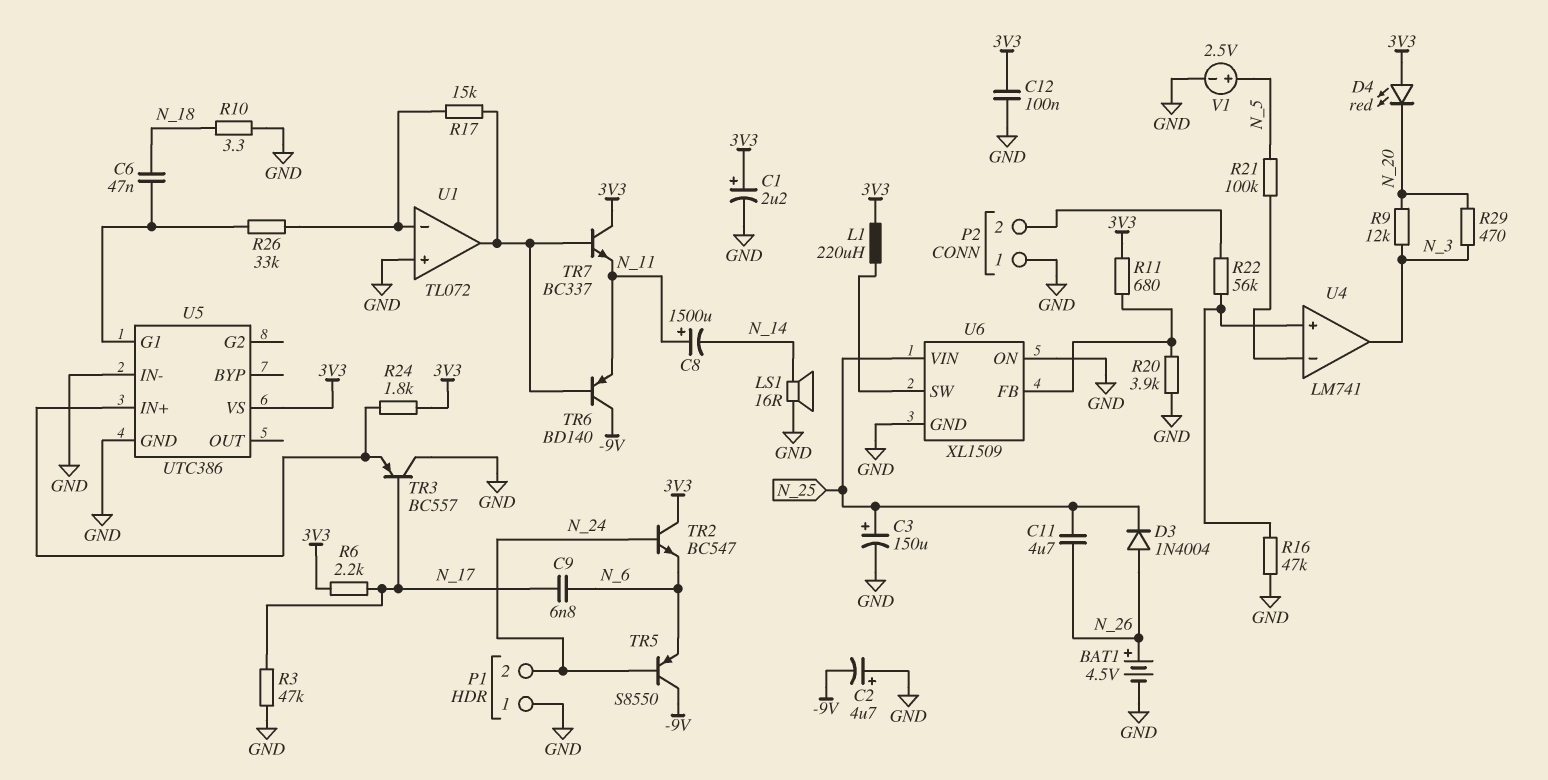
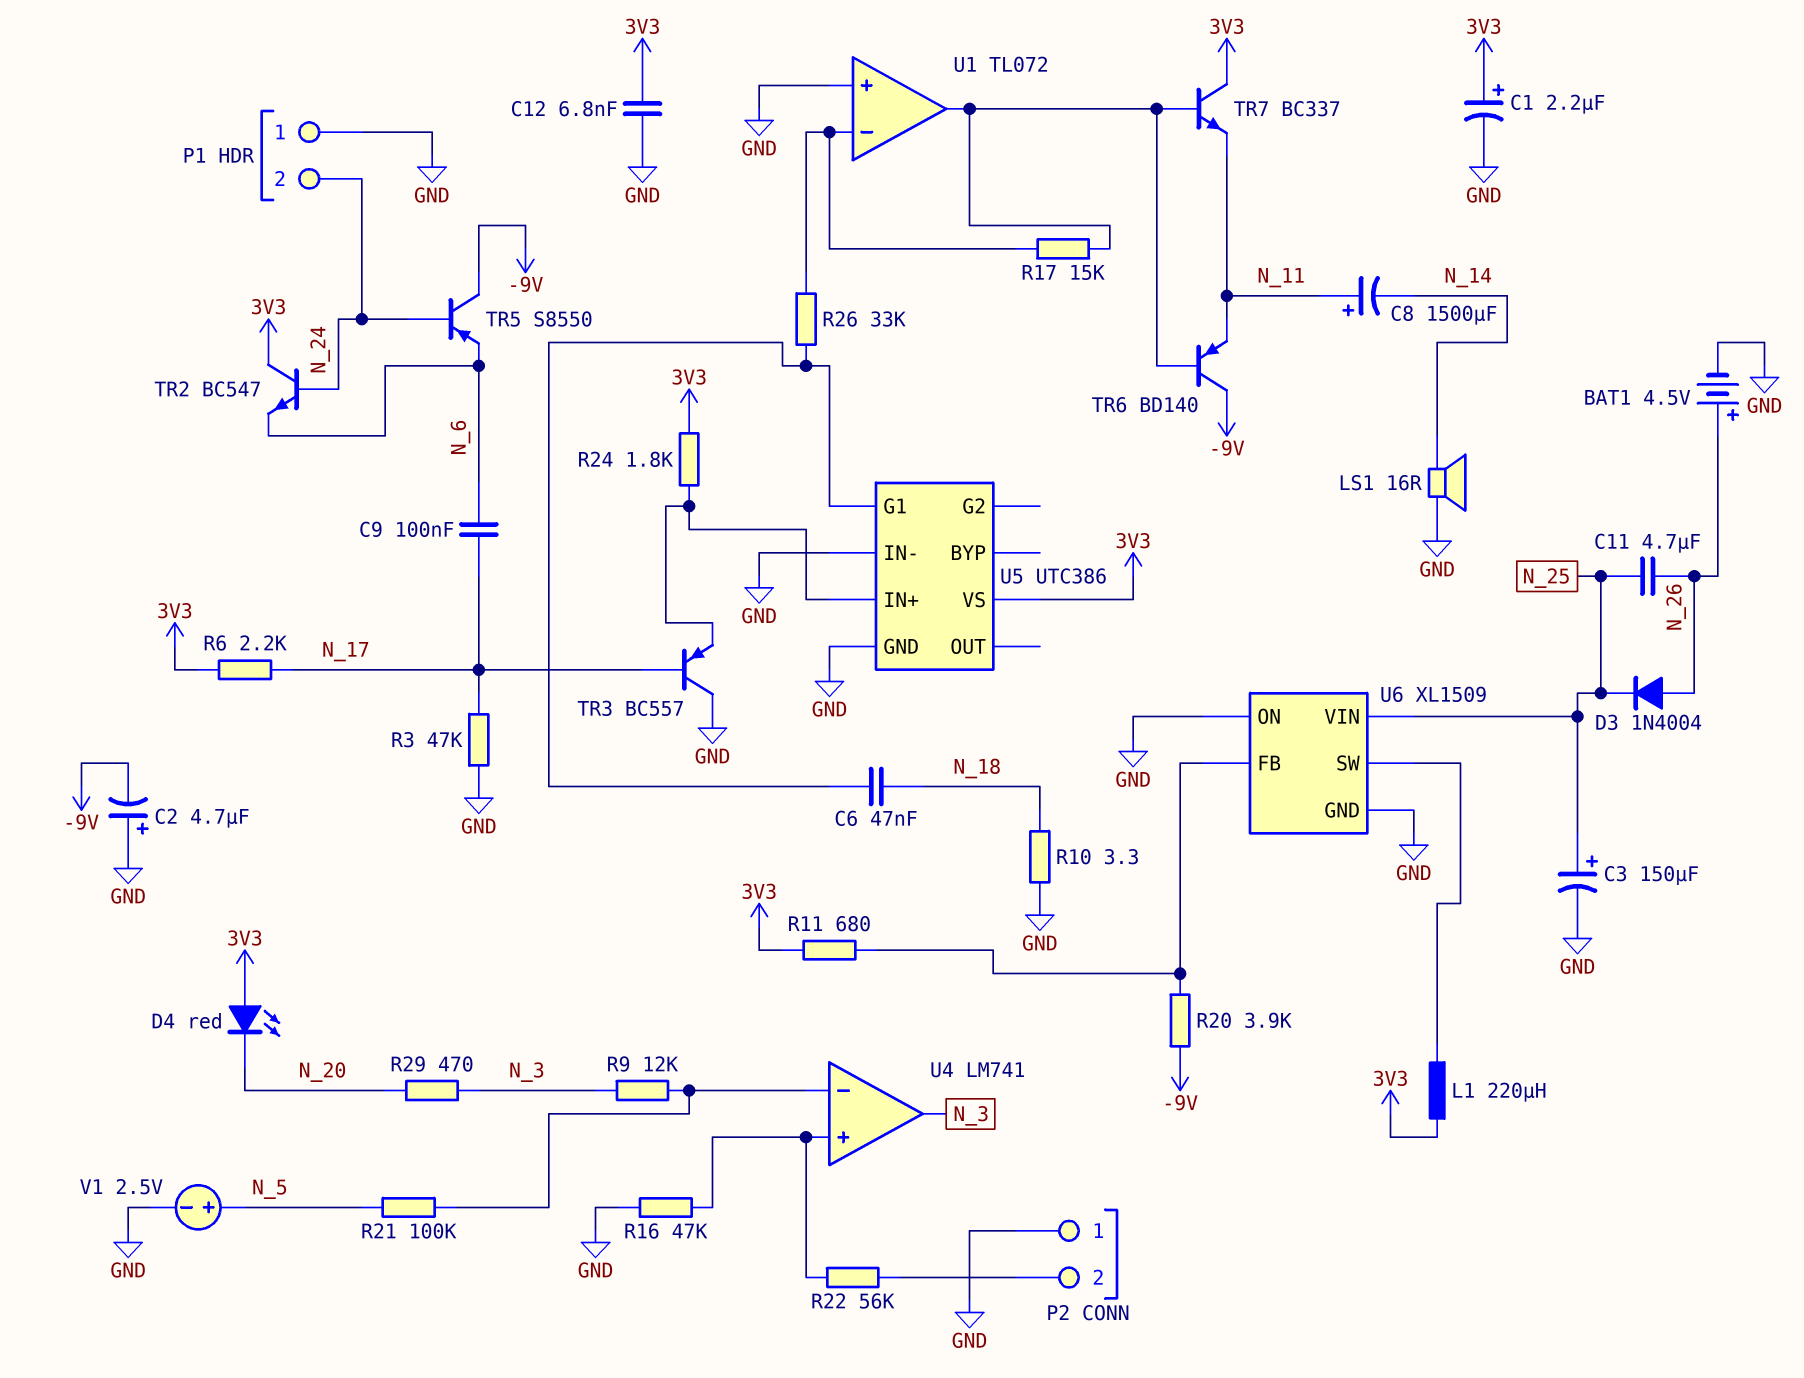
C9: 6.8nF (N_6, N_17) -> 100nF (N_6, N_17)
C12: 100nF (3V3, GND) -> 6.8nF (3V3, GND)
R9: 12k (N_3, N_20) -> 12k (N_3, U4/in-)
R20: 3.9k (GND, U6/FB) -> 3.9k (-9V, U6/FB)

